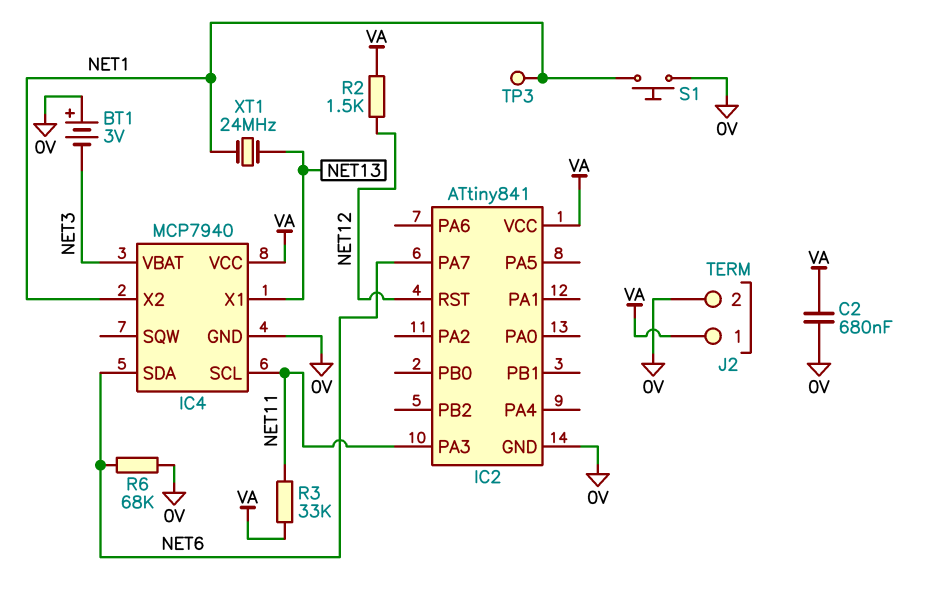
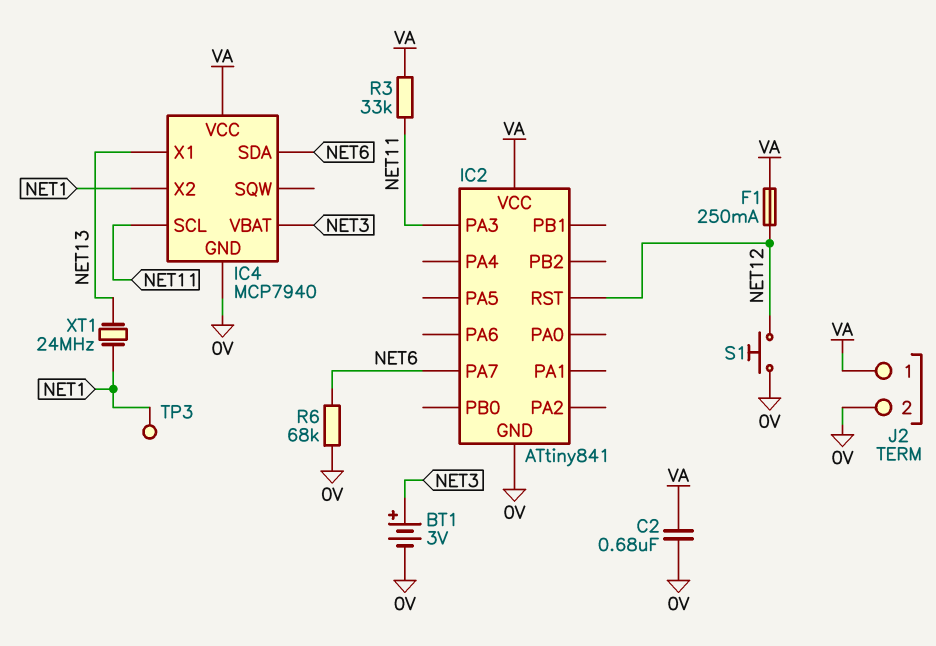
BT1: 3V (plus 0V, minus NET3) -> 3V (plus NET3, minus 0V)
F1: none -> 250mA (NET12, VA)
R2: 1.5k (NET12, VA) -> none
S1: button (0V, NET1) -> button (0V, NET12)

